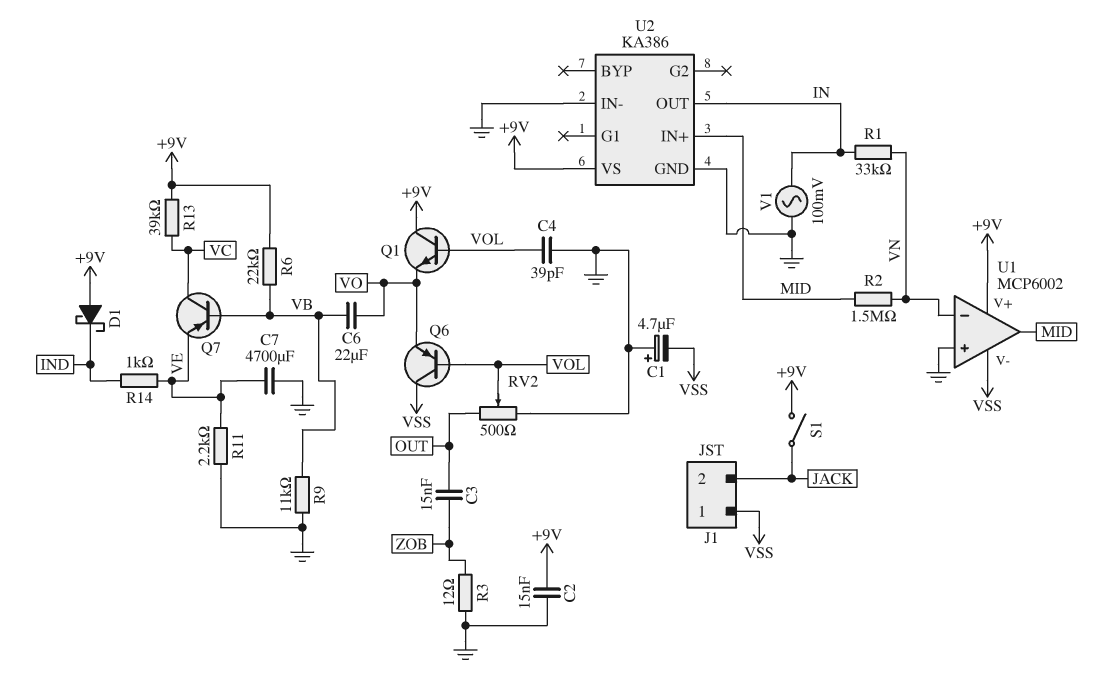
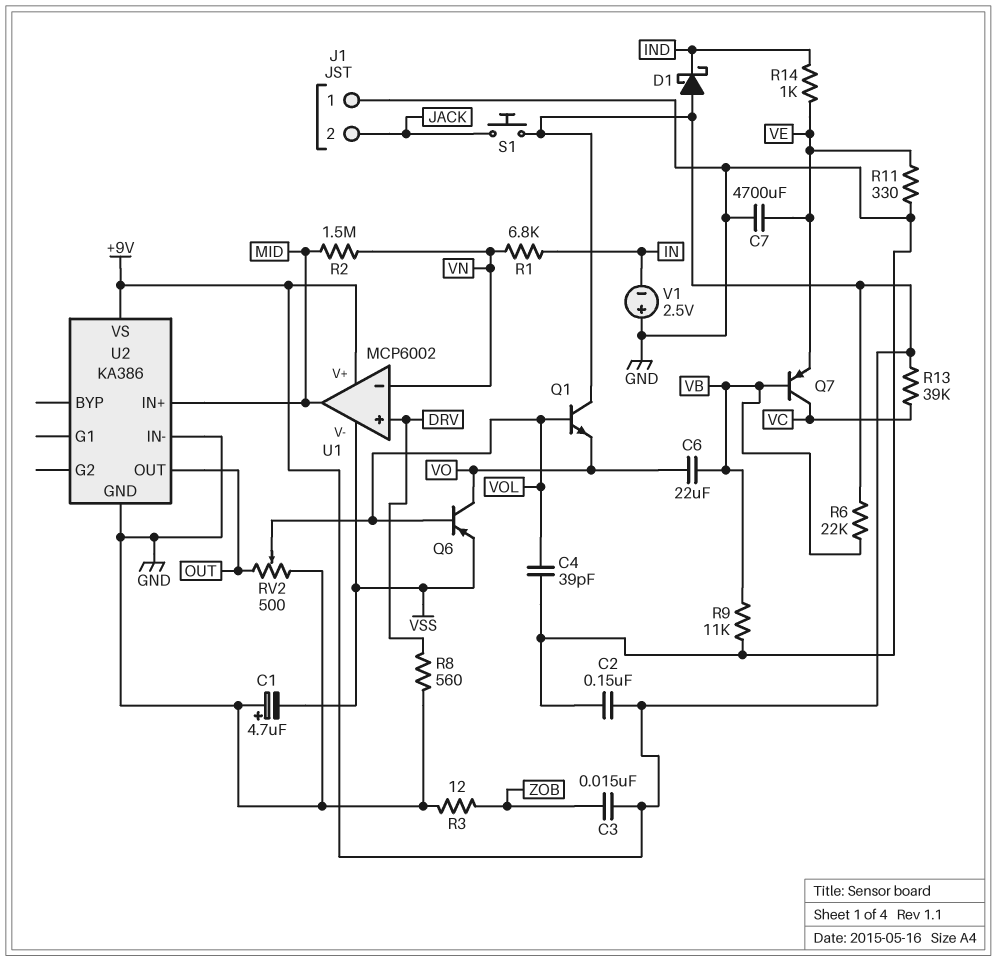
C2: 15nF (+9V, GND) -> 150nF (+9V, GND)
C3: 15nF (OUT, ZOB) -> 15nF (+9V, ZOB)
J1 pin 1: VSS -> GND
Q6: PNP (B VOL, C VSS, E VO) -> PNP (B VOL, C VO, E VSS)
R1: 33k (IN, VN) -> 6.8k (IN, VN)
R8: none -> 560 (DRV, GND)
R11: 2.2k (GND, VE) -> 330 (GND, VE)
S1: switch (+9V, JACK) -> button (+9V, JACK)
U1 pin in+: GND -> DRV
U2 pin OUT: IN -> OUT
V1: AC 100mV (GND, IN) -> 2.5V (plus GND, minus IN)

